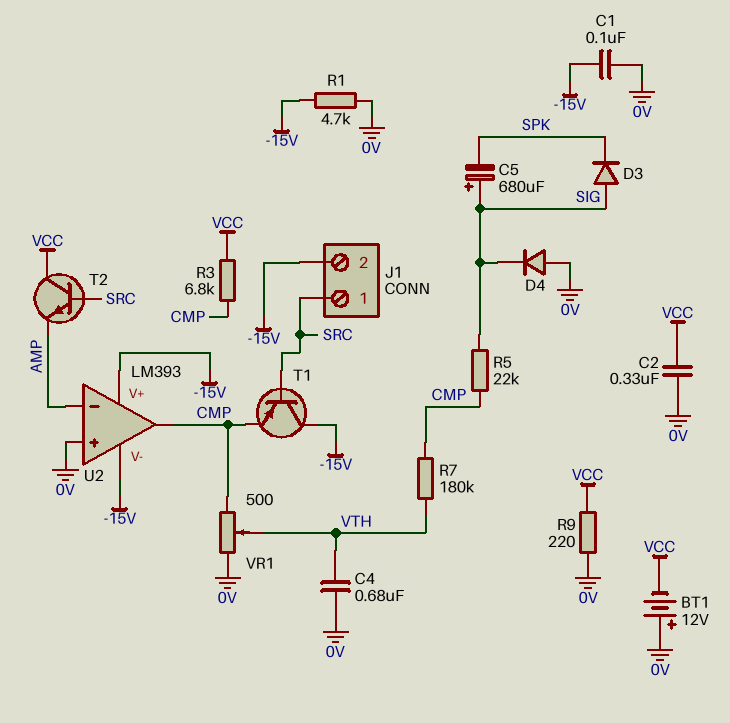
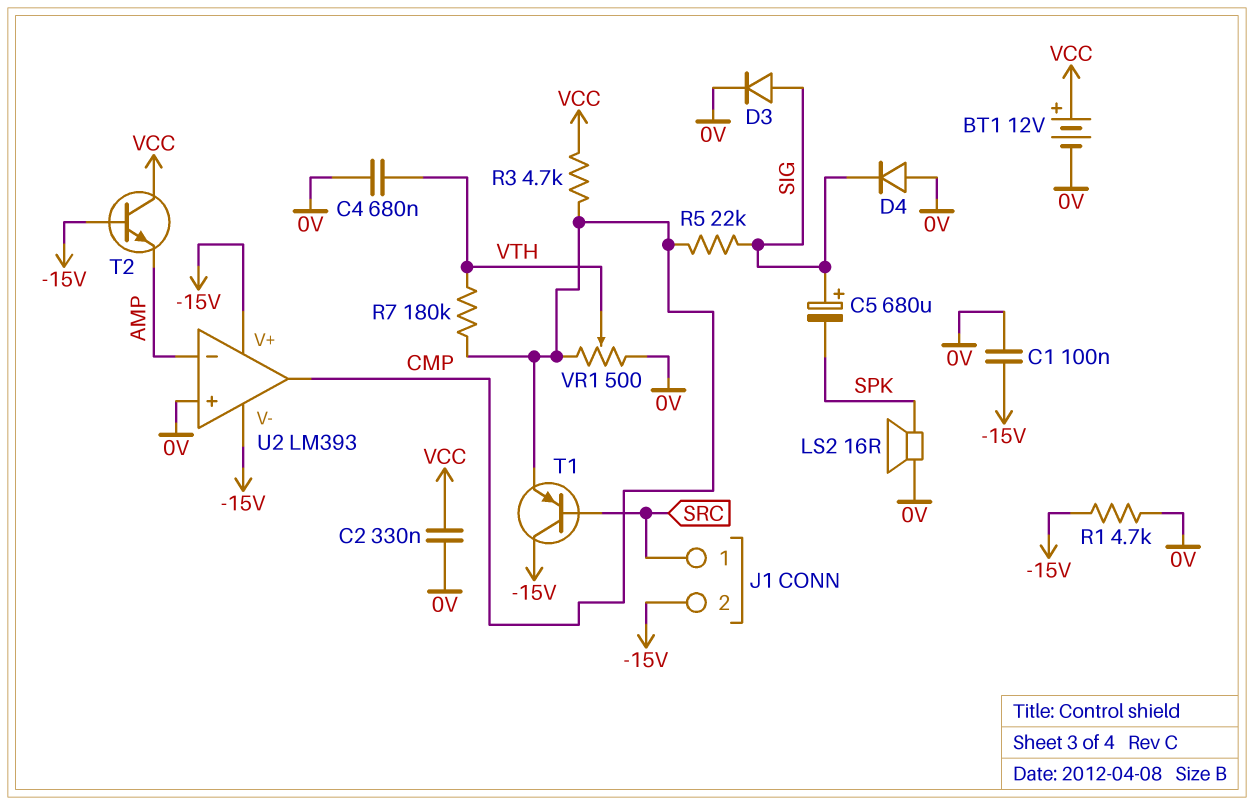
BT1: 12V (plus 0V, minus VCC) -> 12V (plus VCC, minus 0V)
D3: diode (A SIG, K SPK) -> diode (A SIG, K 0V)
LS2: none -> speaker 16R (0V, SPK)
R3: 6.8k (CMP, VCC) -> 4.7k (CMP, VCC)
R9: 220 (0V, VCC) -> none
T2: NPN (B SRC, C VCC, E AMP) -> NPN (B -15V, C VCC, E AMP)

